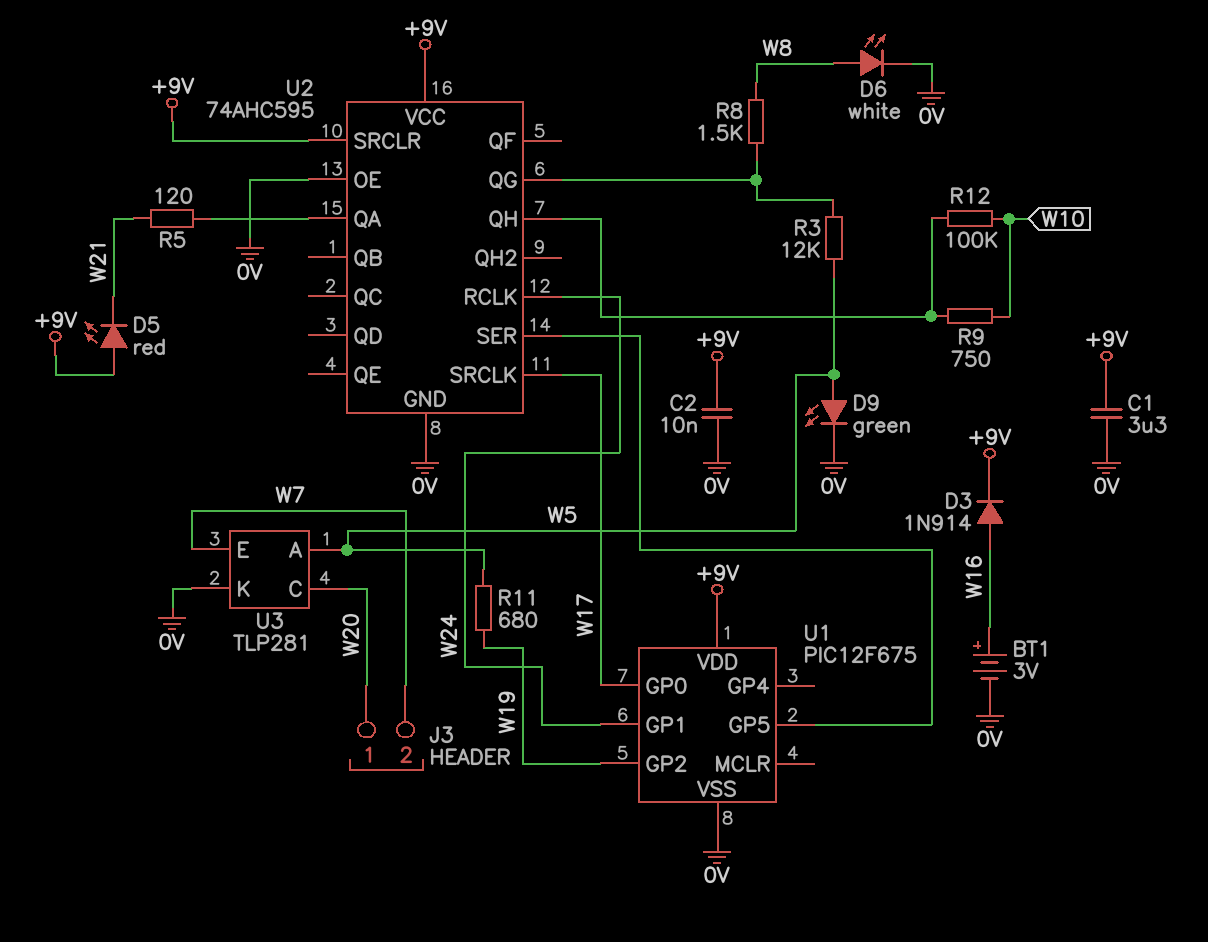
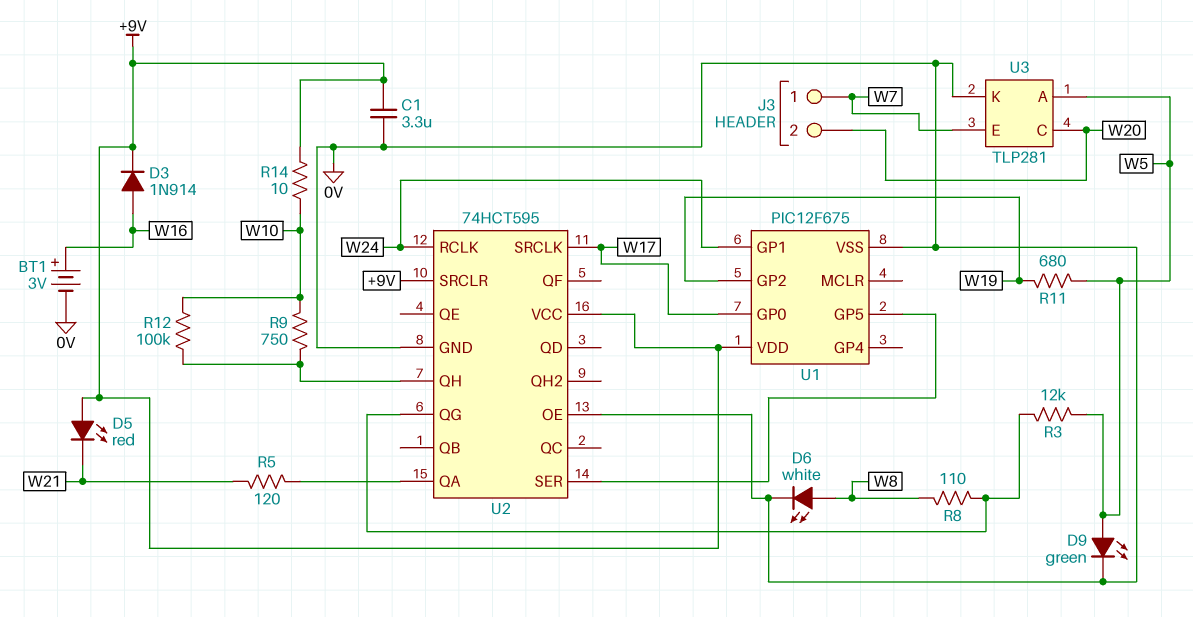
C2: 10nF (+9V, 0V) -> none
J3 pin 1: W20 -> W7
J3 pin 2: W7 -> W20
R8: 1.5k (U2/QG, W8) -> 110 (U2/QG, W8)
R14: none -> 10 (+9V, W10)
U2: 74AHC595 -> 74HCT595

